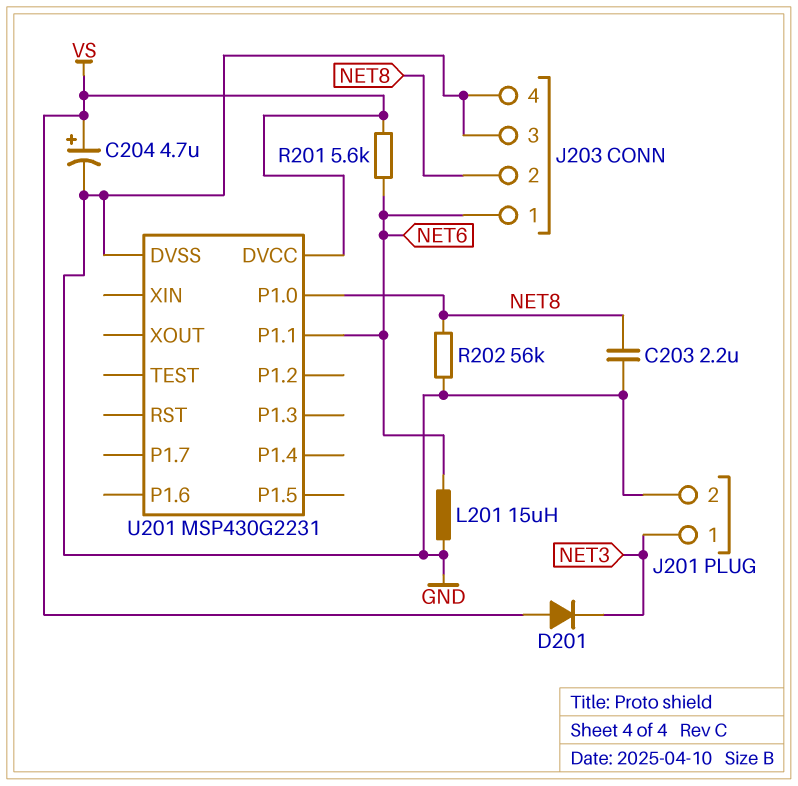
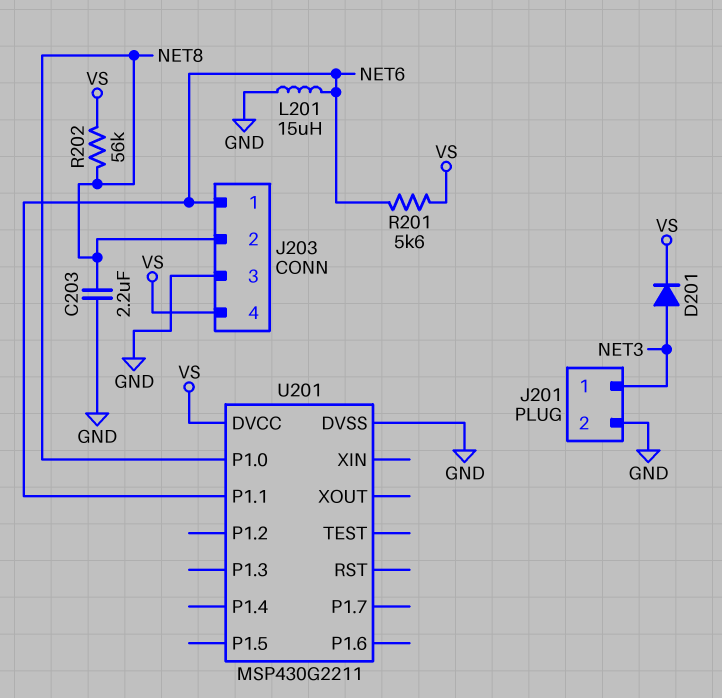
C204: 4.7uF (plus VS, minus GND) -> none
D201: diode (A VS, K NET3) -> diode (A NET3, K VS)
J203 pin 4: GND -> VS
R202: 56k (GND, NET8) -> 56k (NET8, VS)
U201: MSP430G2231 -> MSP430G2211

